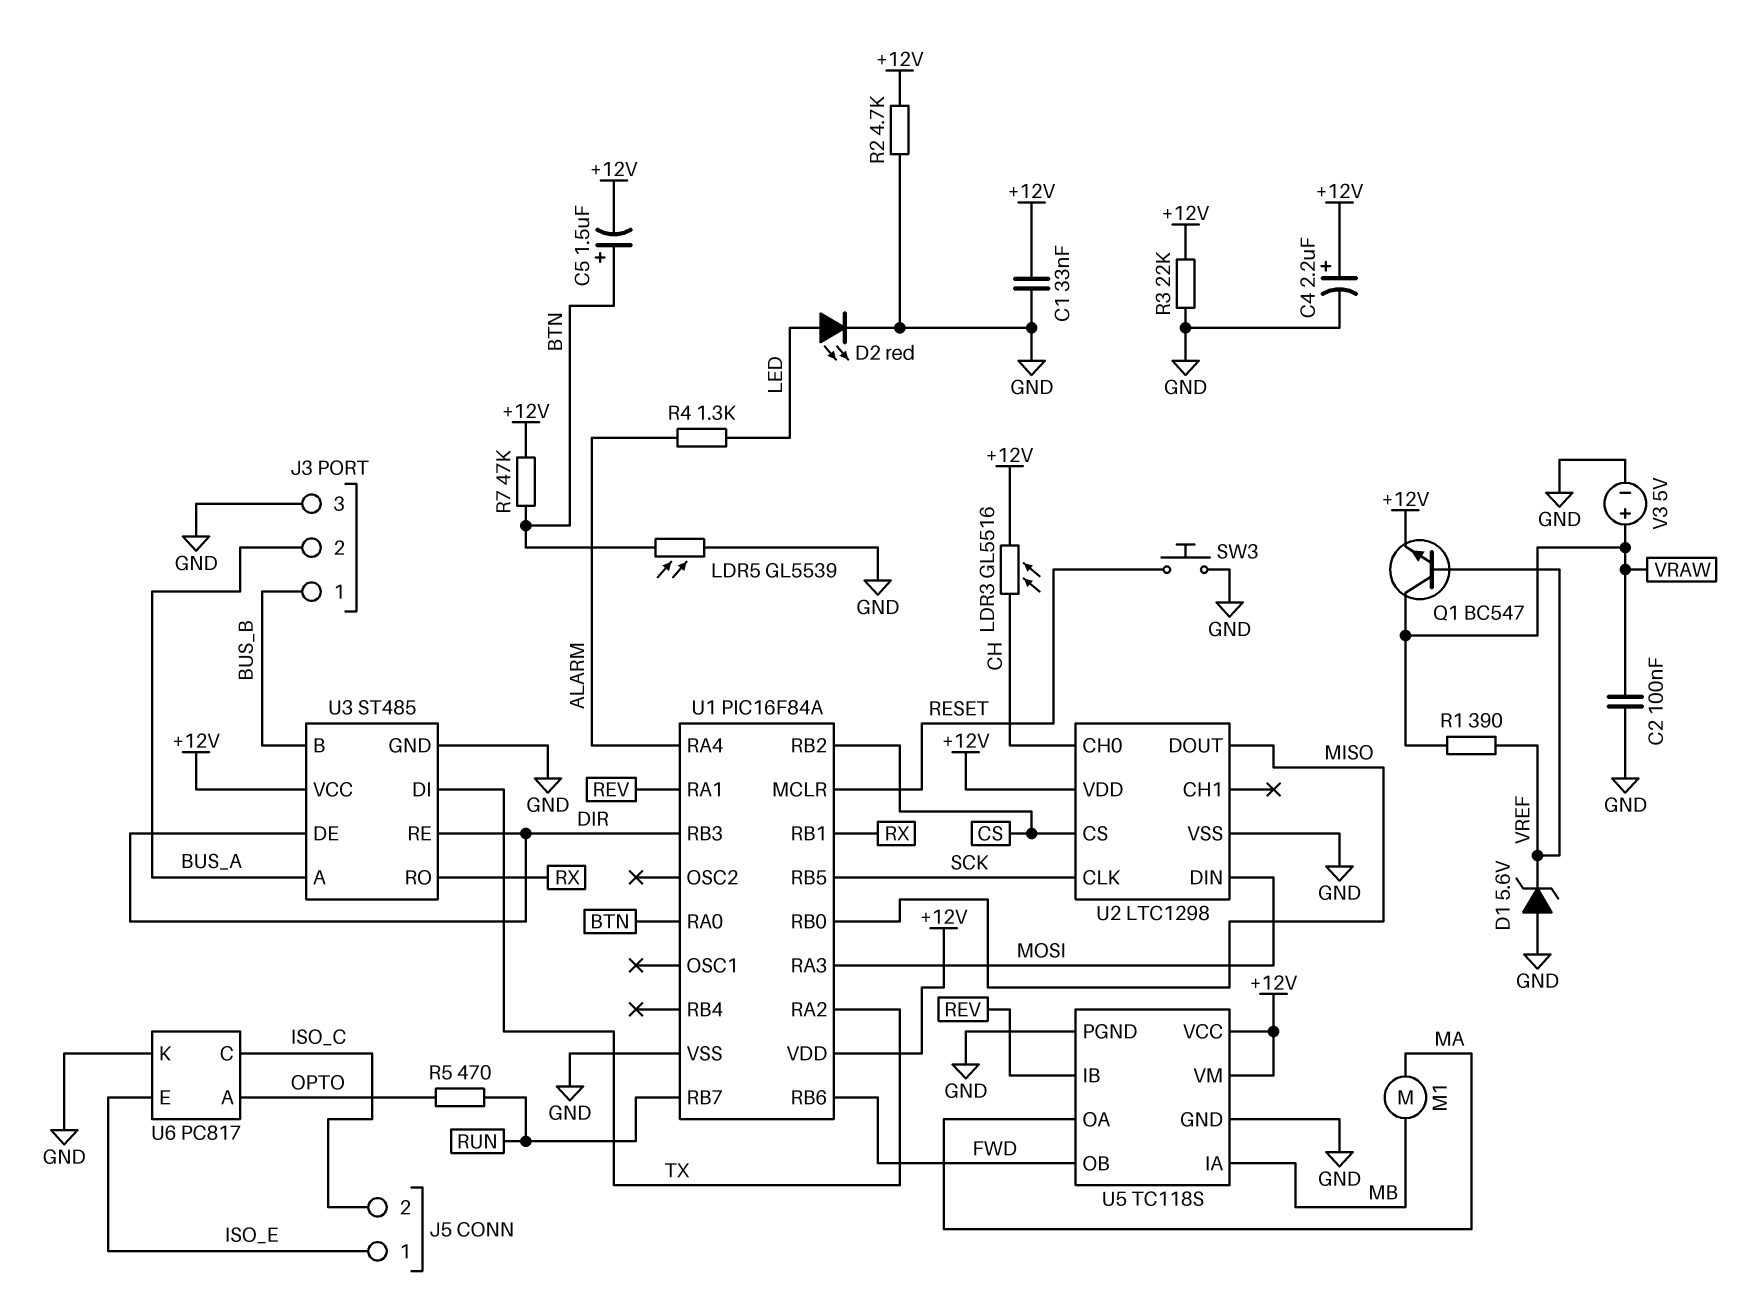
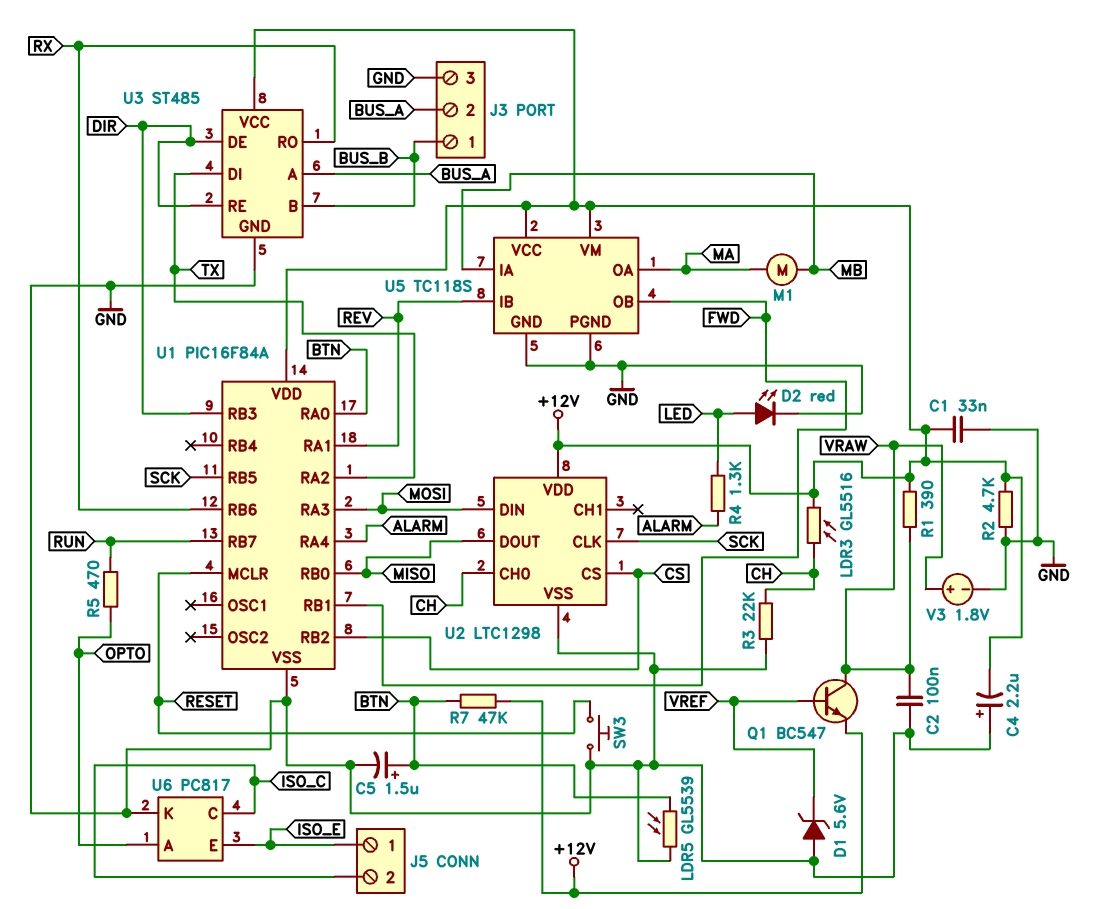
C4: 2.2uF (plus +12V, minus GND) -> 2.2uF (plus GND, minus +12V)
C5: 1.5uF (plus BTN, minus +12V) -> 1.5uF (plus BTN, minus GND)
R1: 390 (VRAW, VREF) -> 390 (+12V, VRAW)
R3: 22k (+12V, GND) -> 22k (CH, GND)
U1 pin RB1: RX -> FWD
U1 pin RB6: FWD -> RX
V3: 5V (plus VRAW, minus GND) -> 1.8V (plus VRAW, minus GND)

